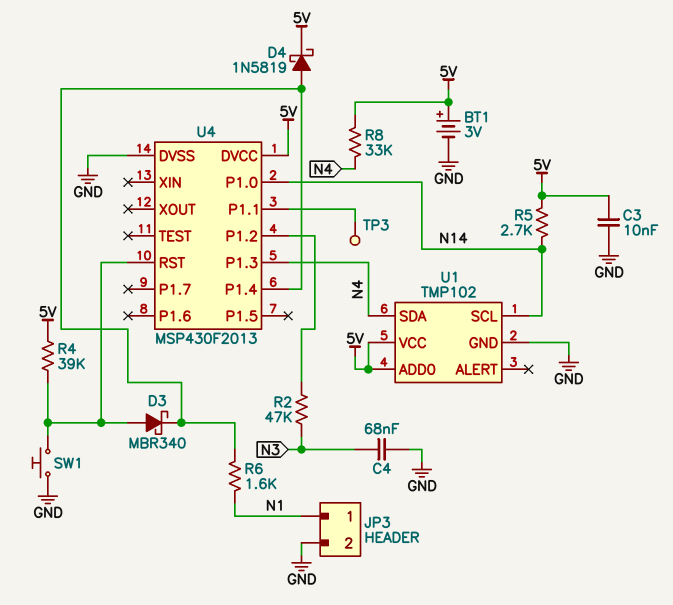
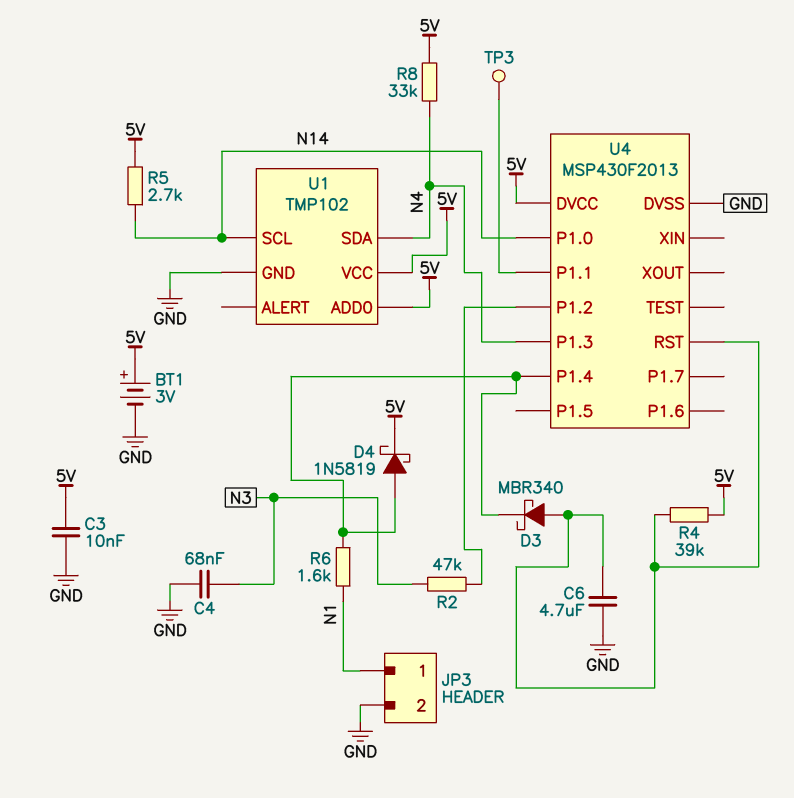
C6: none -> 4.7uF (GND, U4/RST)
SW1: button (GND, U4/RST) -> none

